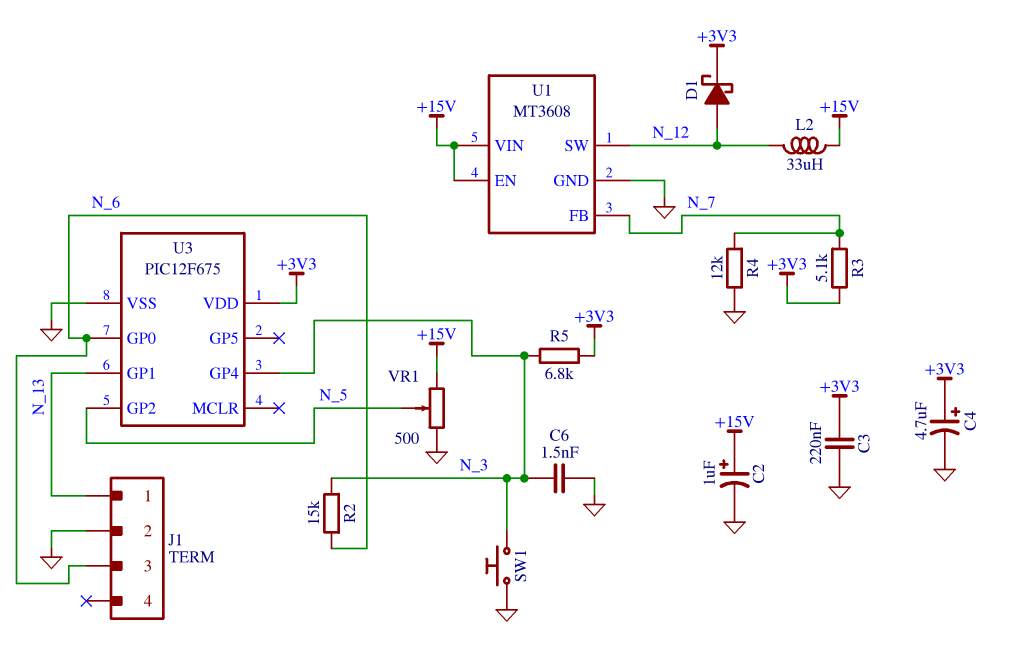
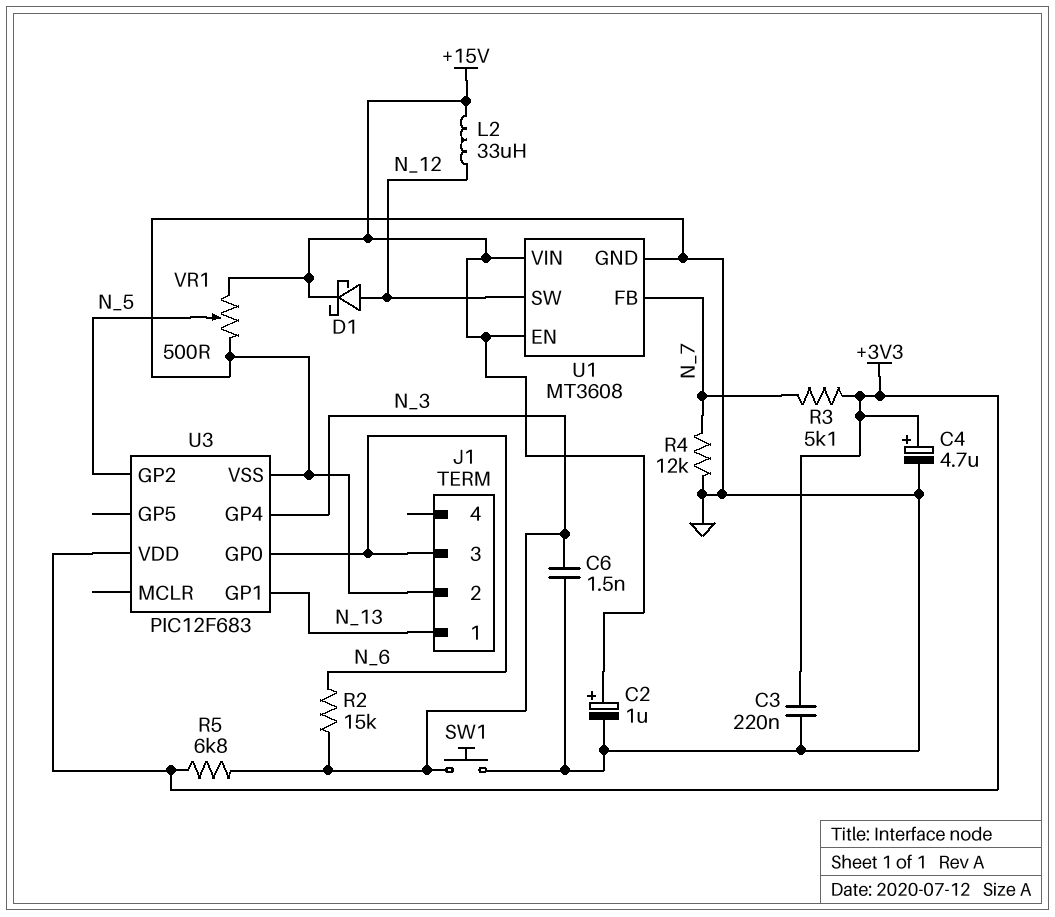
D1: schottky (A N_12, K +3V3) -> schottky (A N_12, K +15V)
U3: PIC12F675 -> PIC12F683

